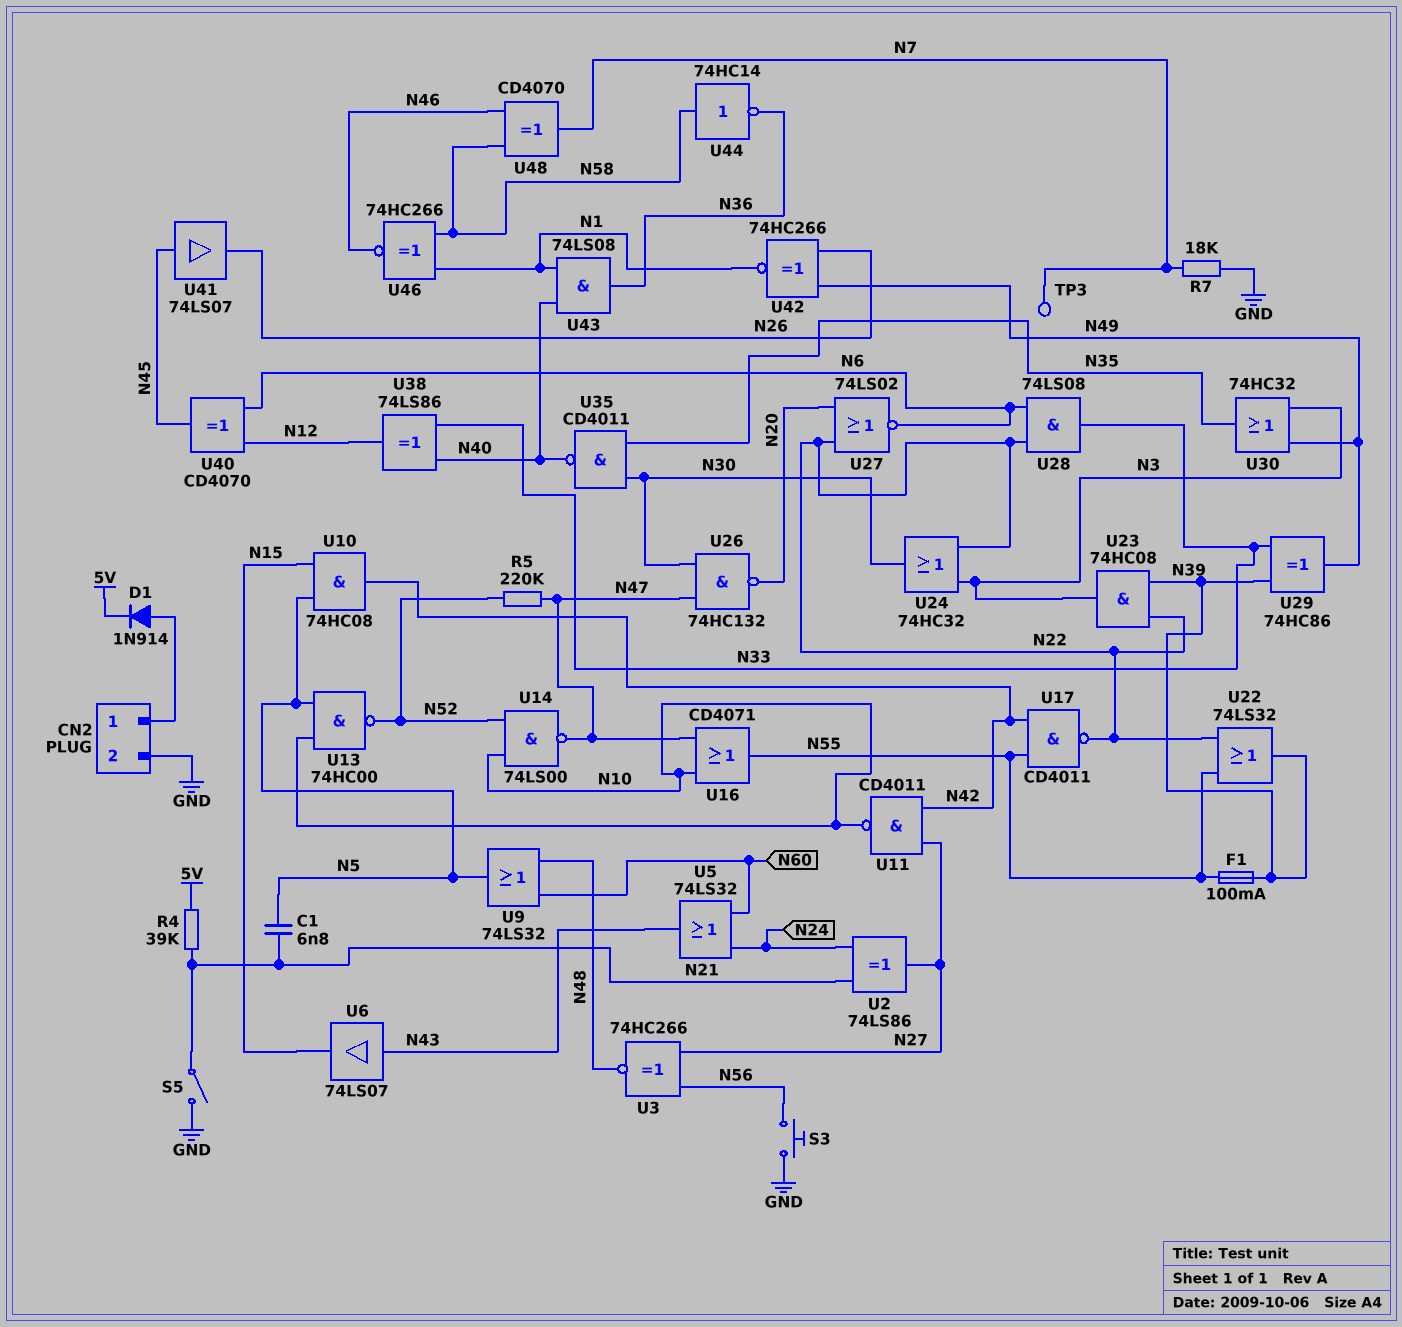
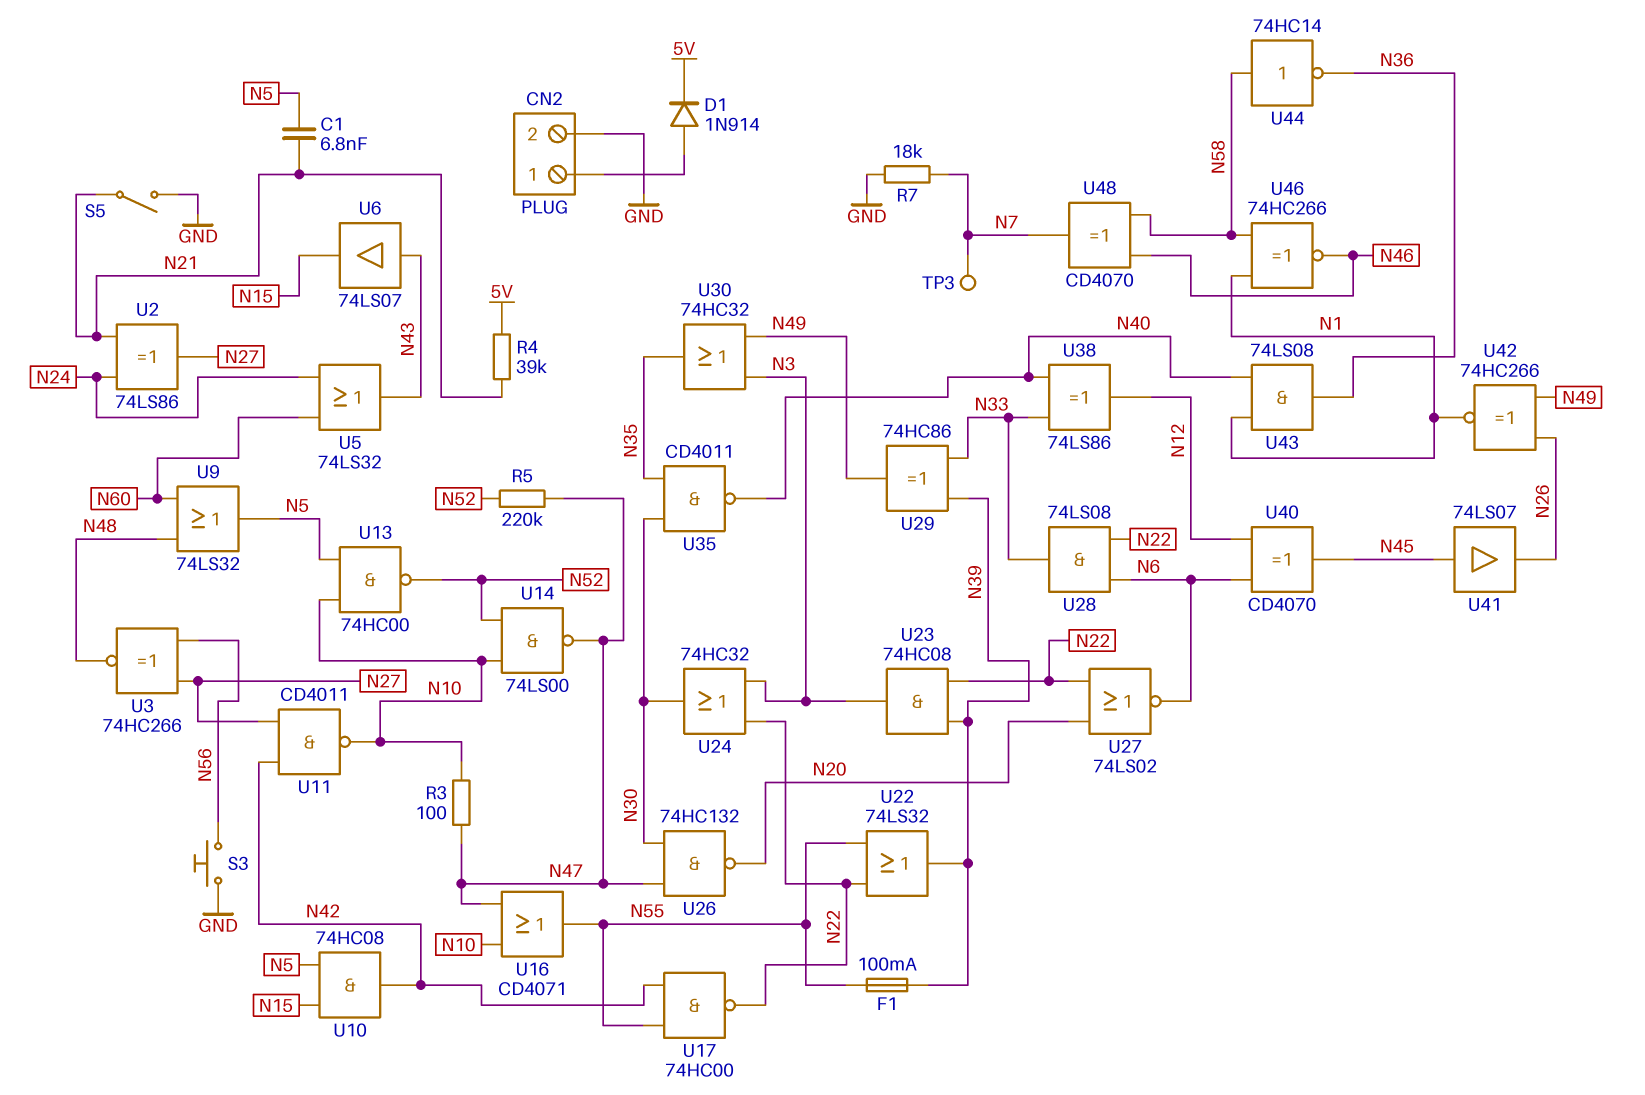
R3: none -> 100 (N10, N47)
U17: NAND CD4011 (in N42, in N55, out N22) -> NAND 74HC00 (in N42, in N55, out N22)

